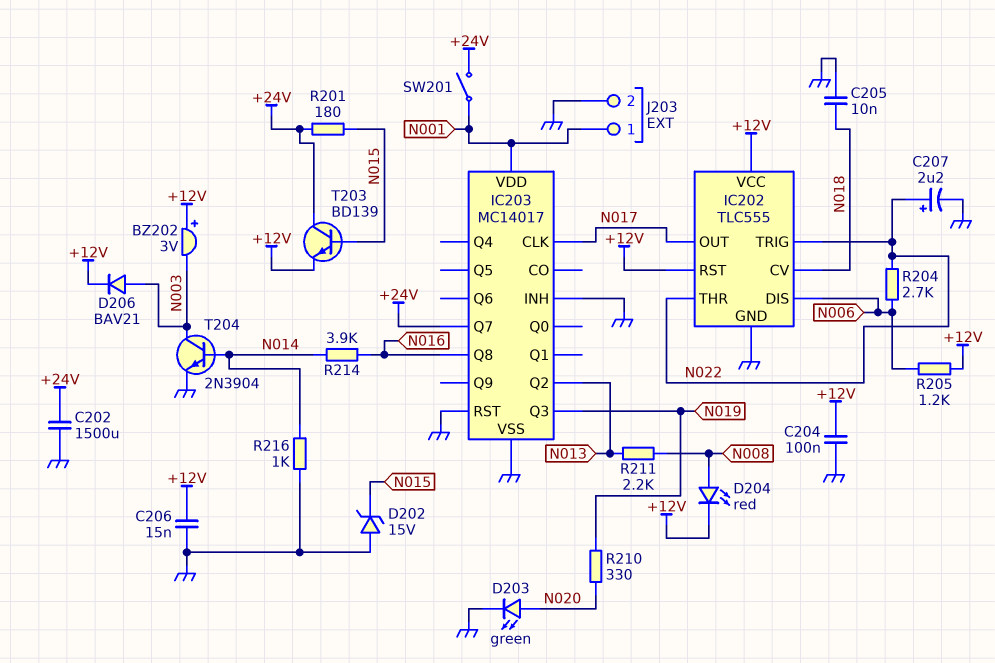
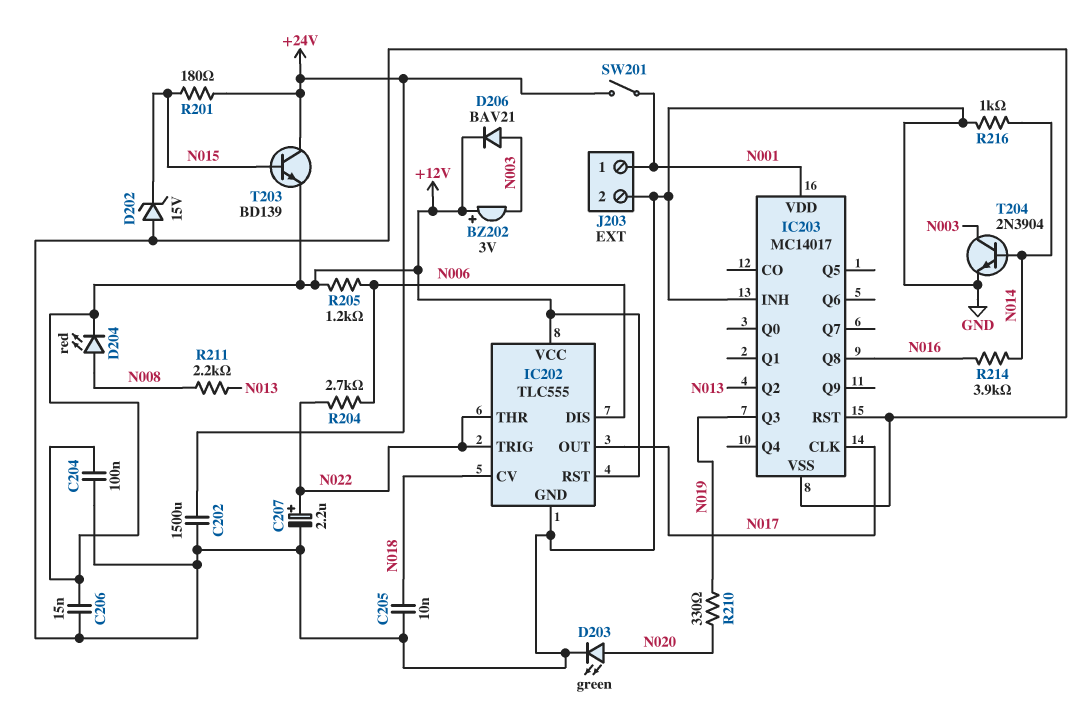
IC203 pin Q7: +24V -> none

